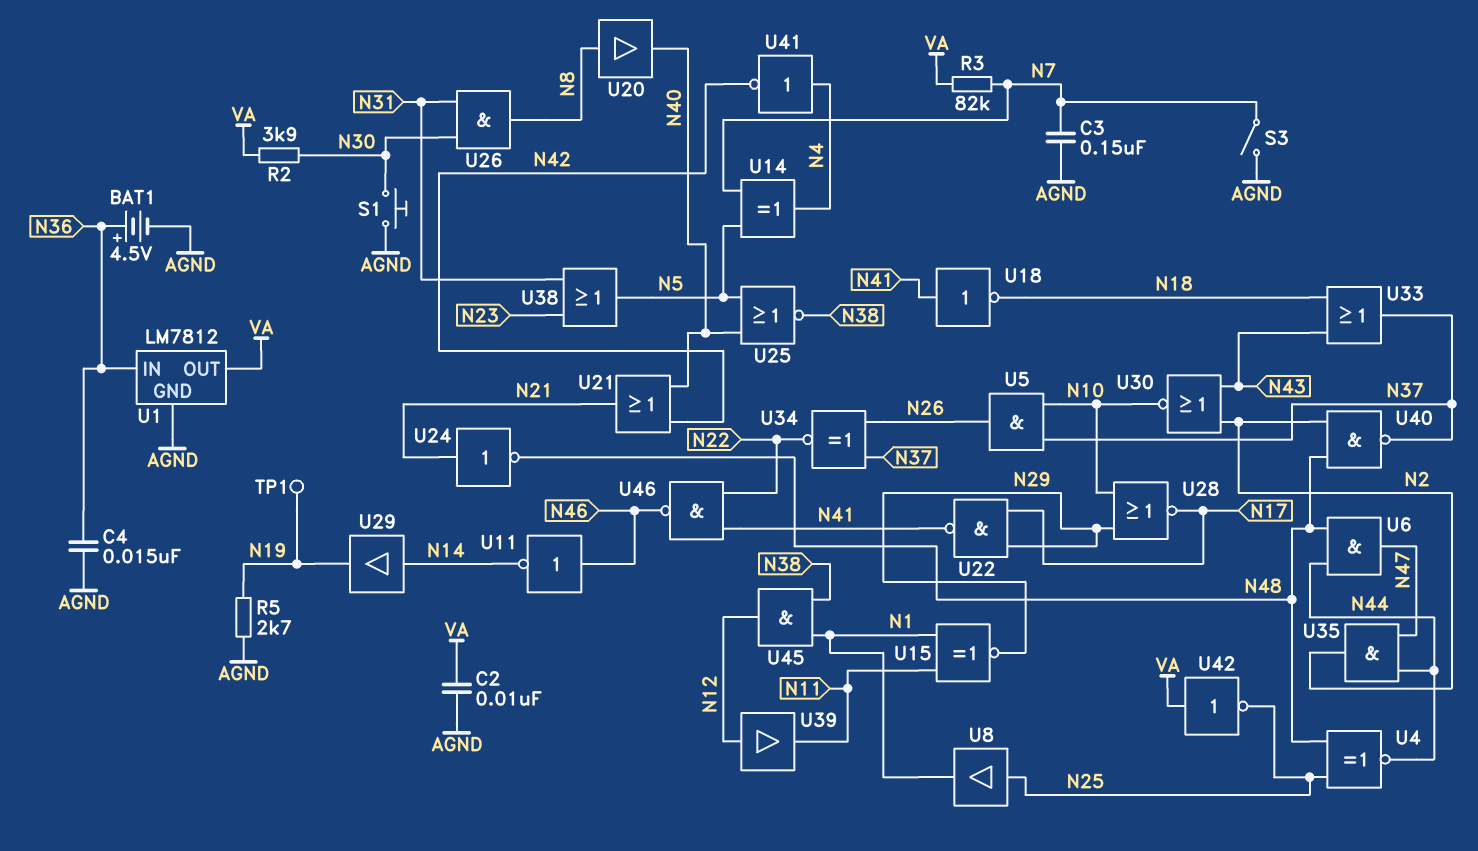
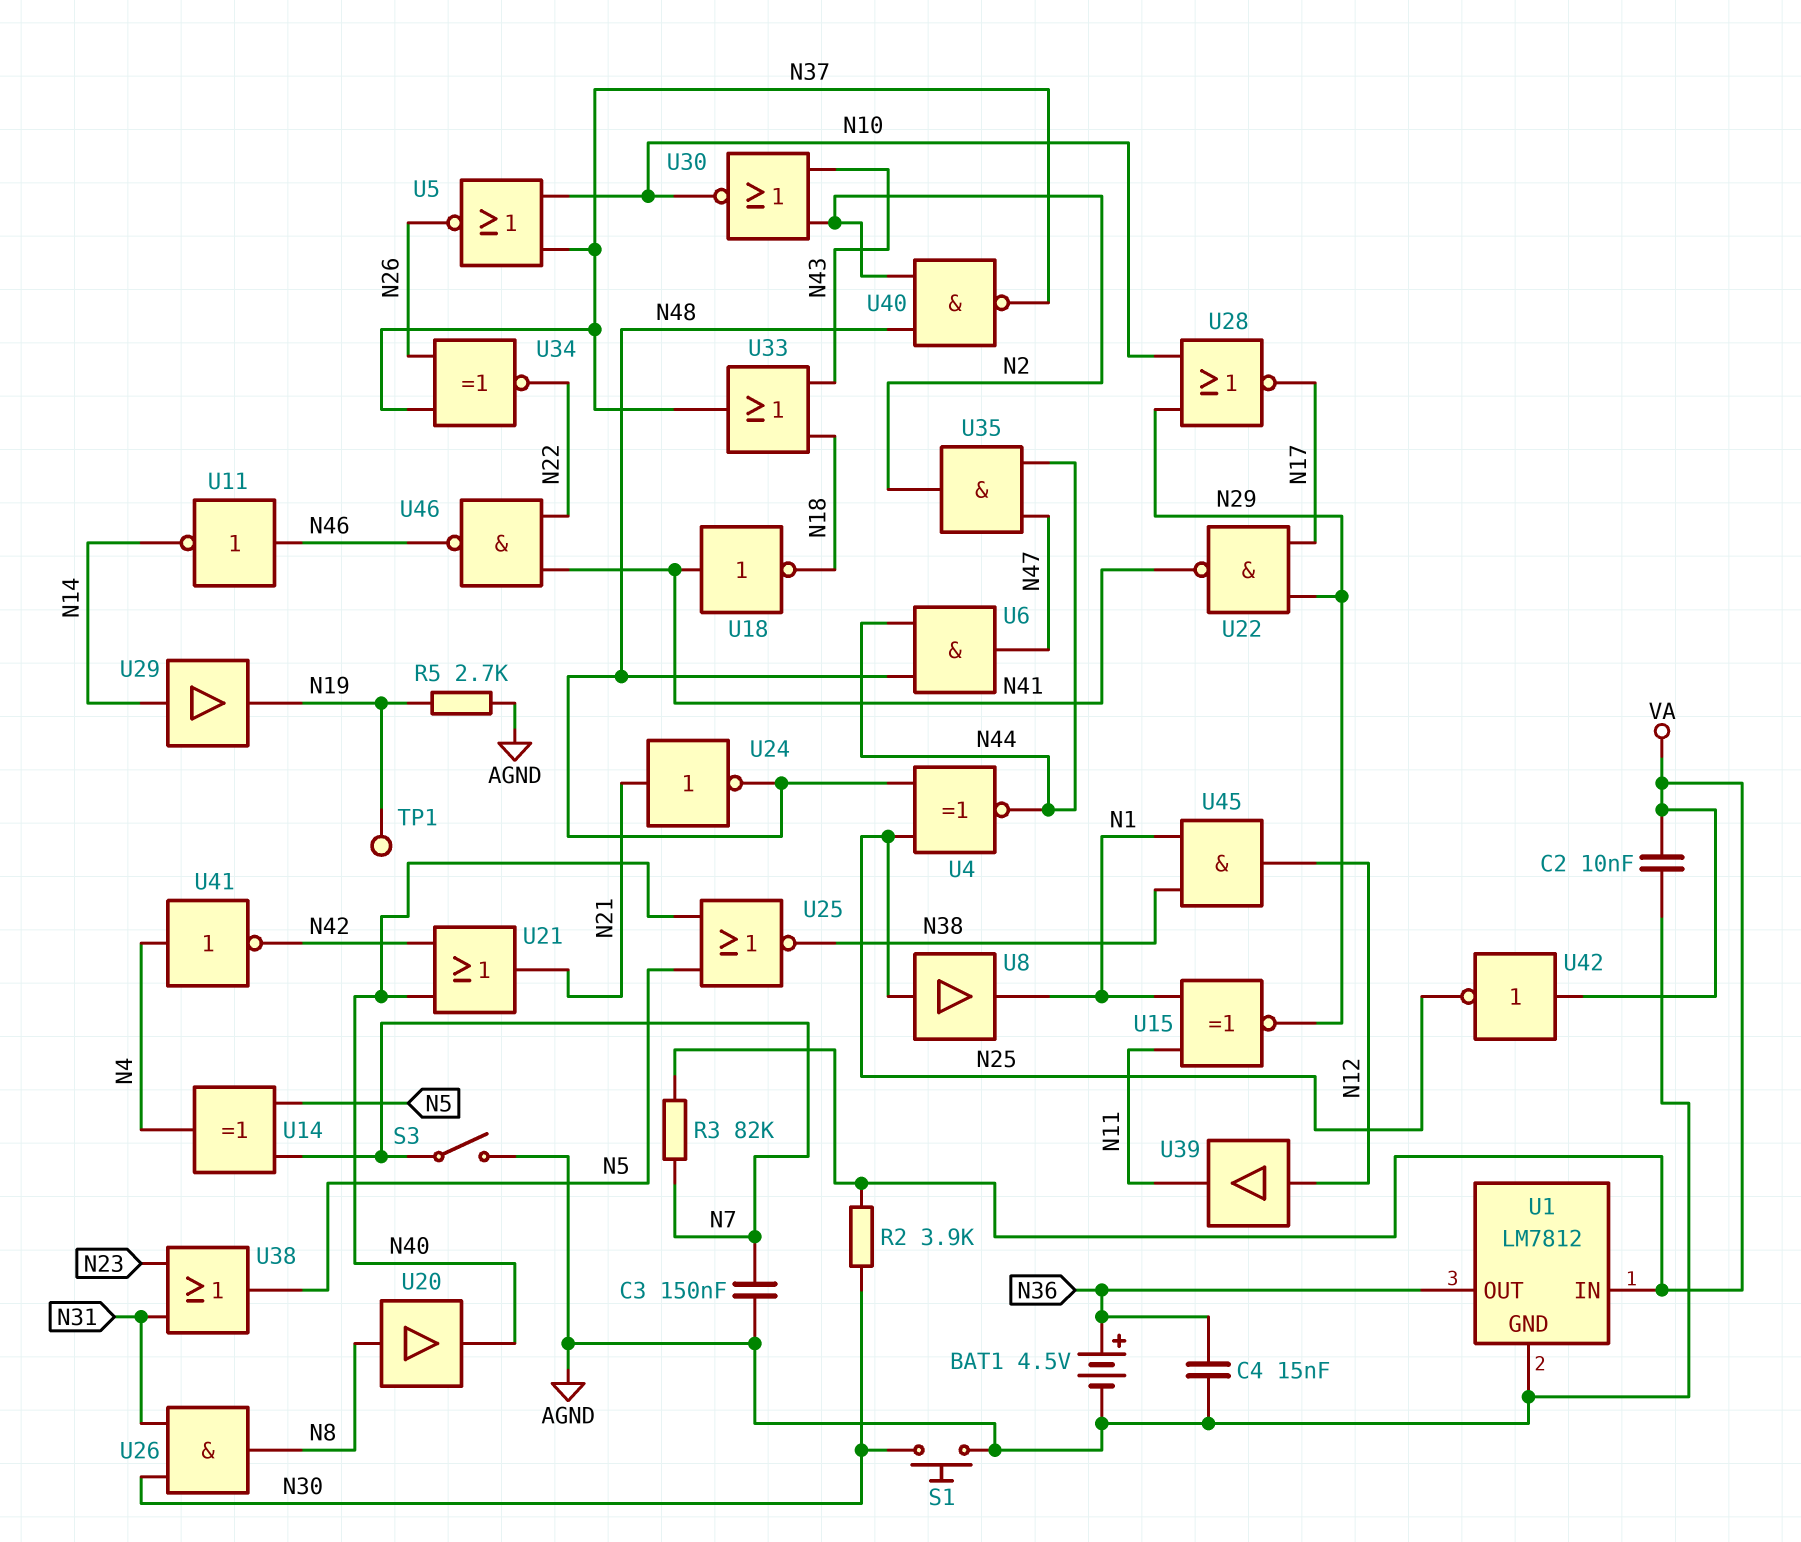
U1 pin IN: N36 -> VA
U1 pin OUT: VA -> N36
U5: AND (in N10, in N37, out N26) -> NOR (in N10, in N37, out N26)

